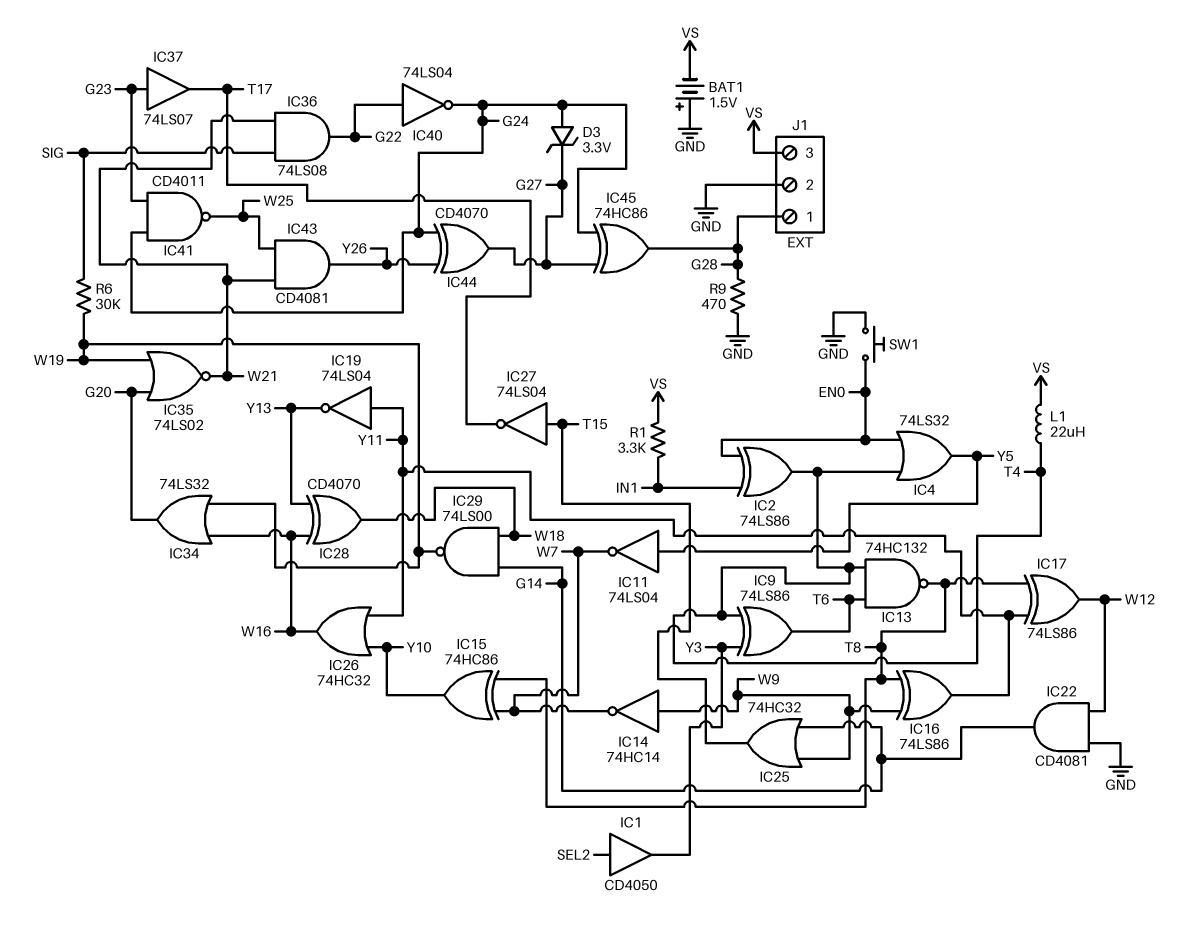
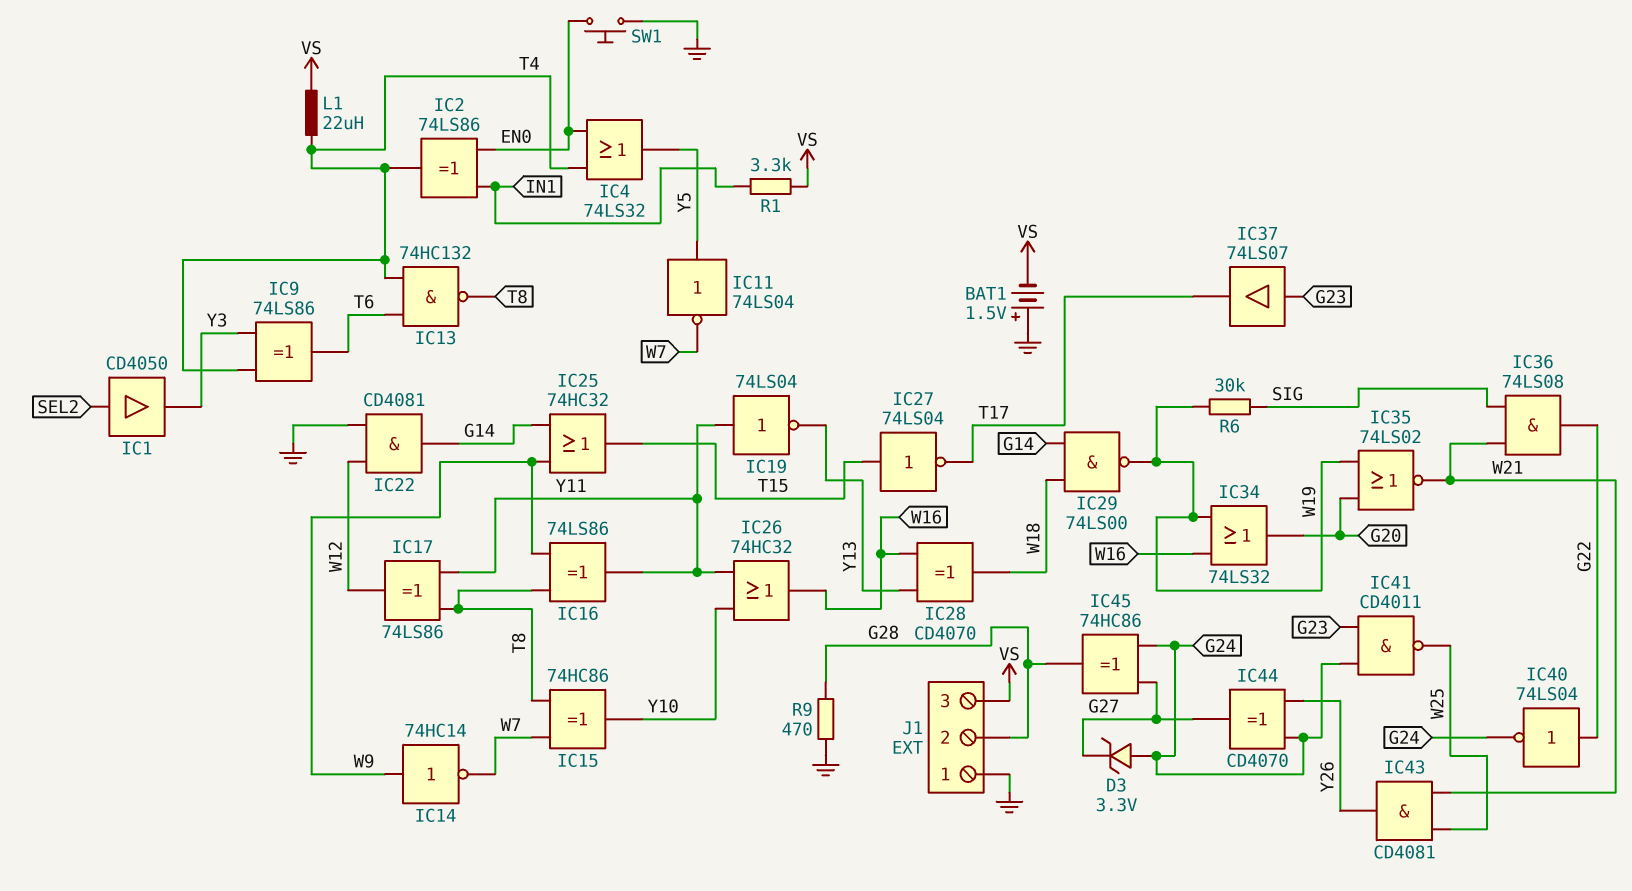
J1 pin 1: G28 -> GND
J1 pin 2: GND -> G28

